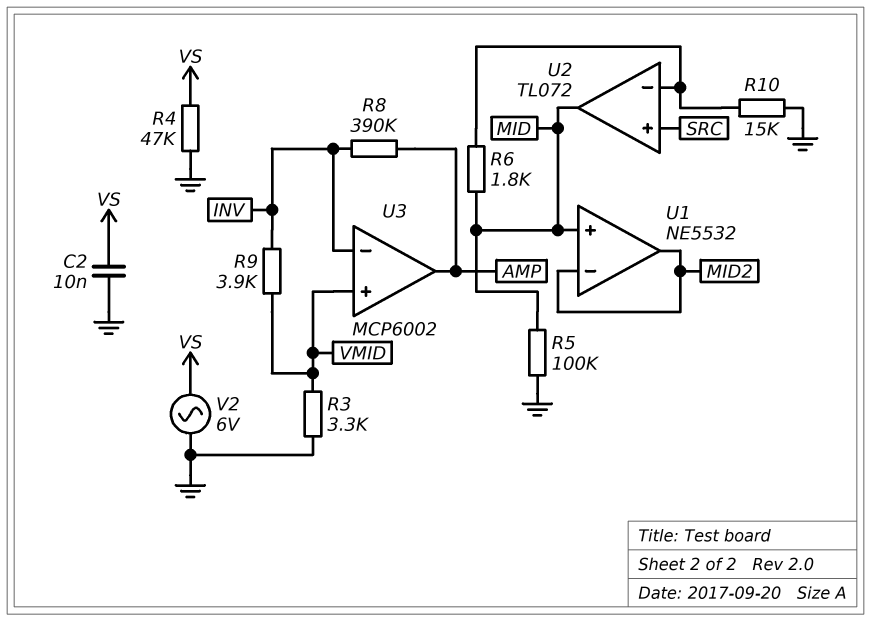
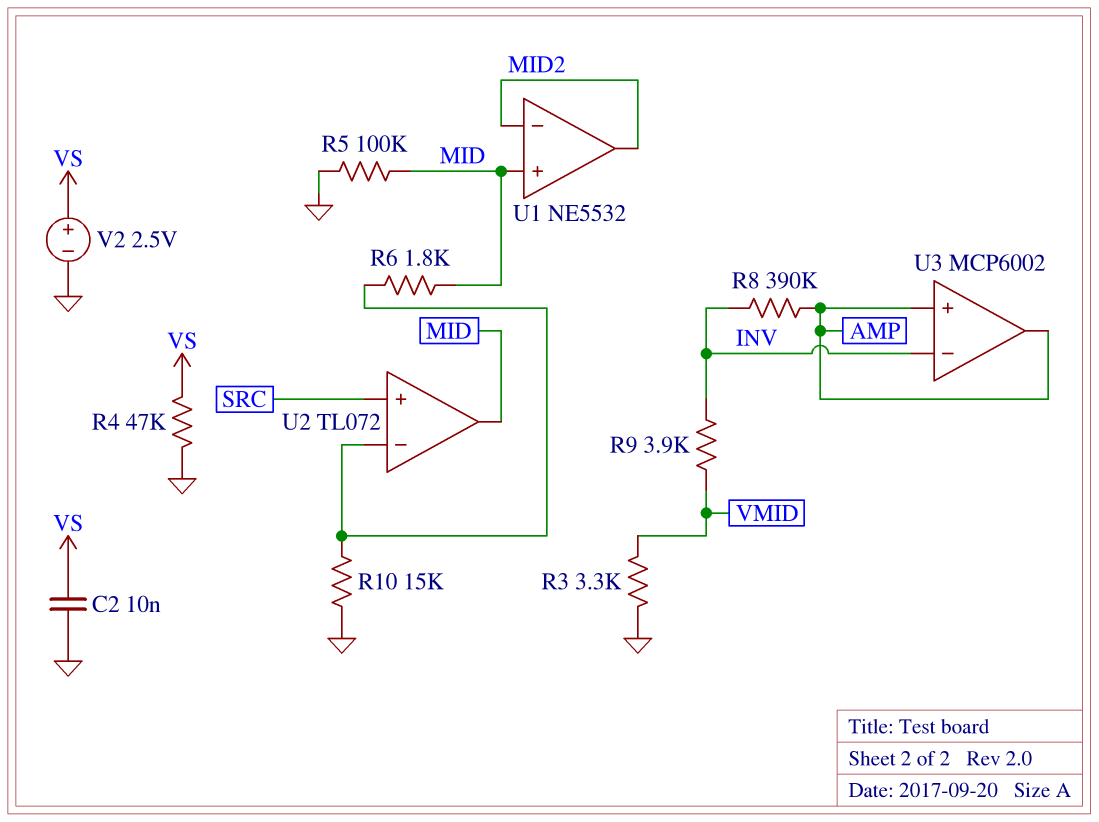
U3 pin in+: VMID -> AMP
V2: AC 6V (GND, VS) -> 2.5V (plus VS, minus GND)

